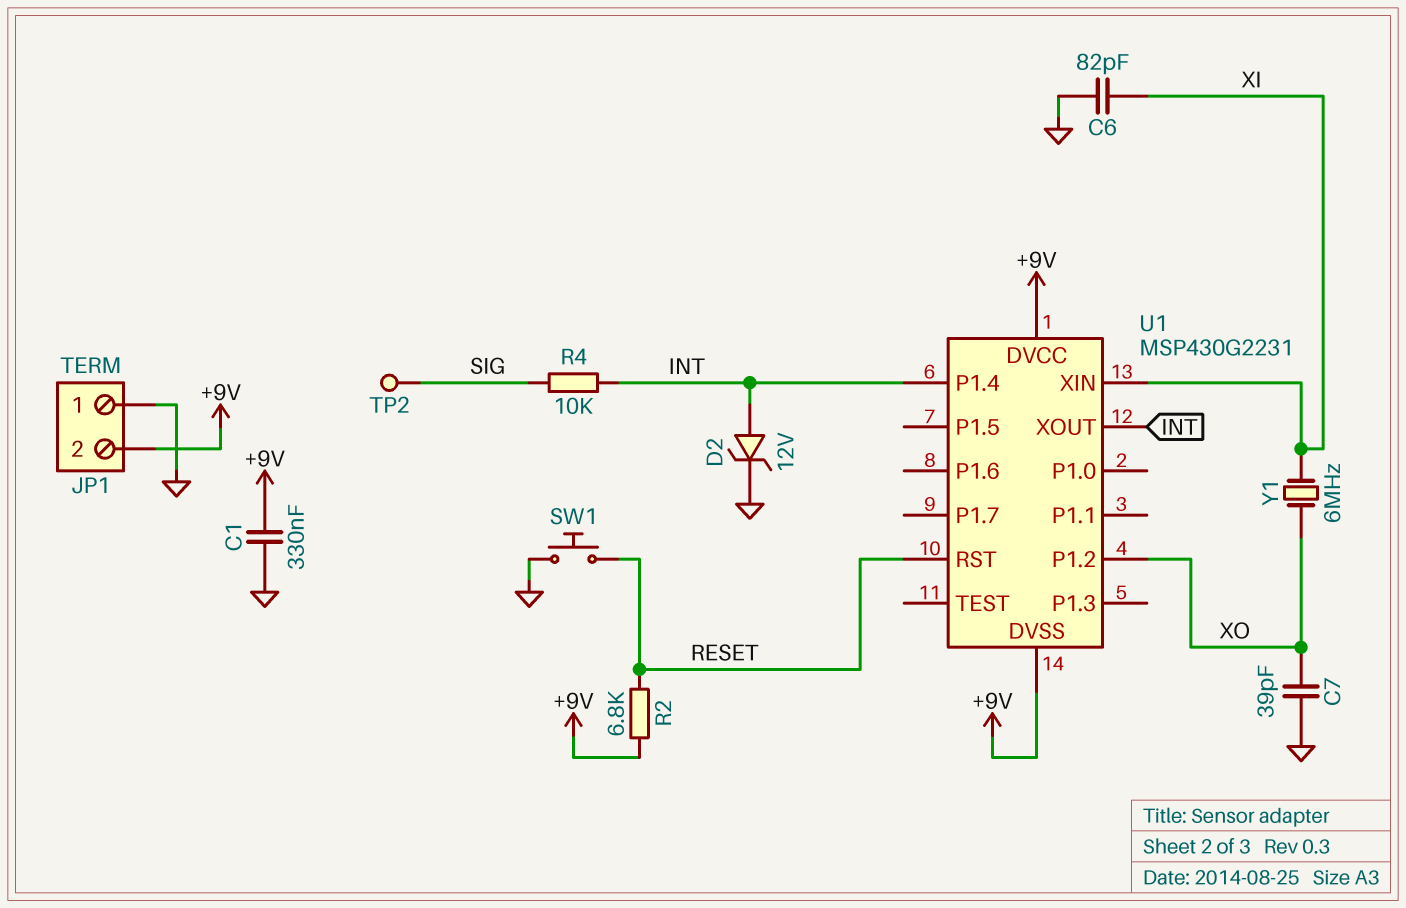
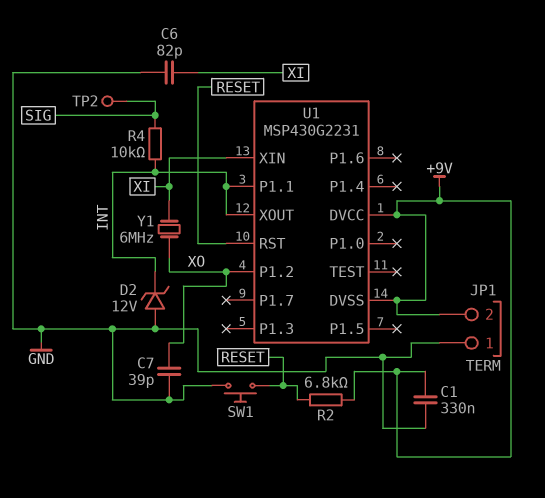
D2: zener 12V (A INT, K GND) -> zener 12V (A GND, K INT)
U1 pin P1.1: none -> INT
U1 pin P1.4: INT -> none

